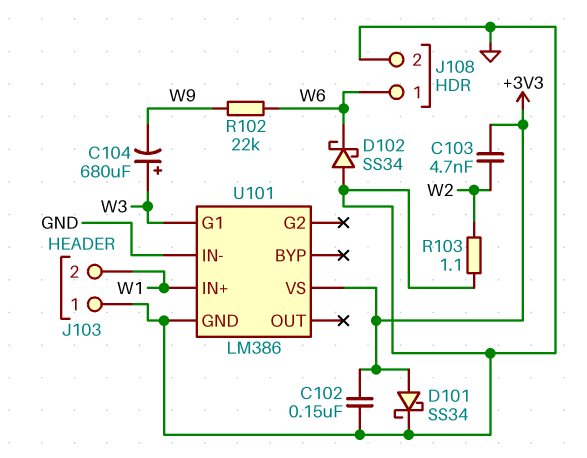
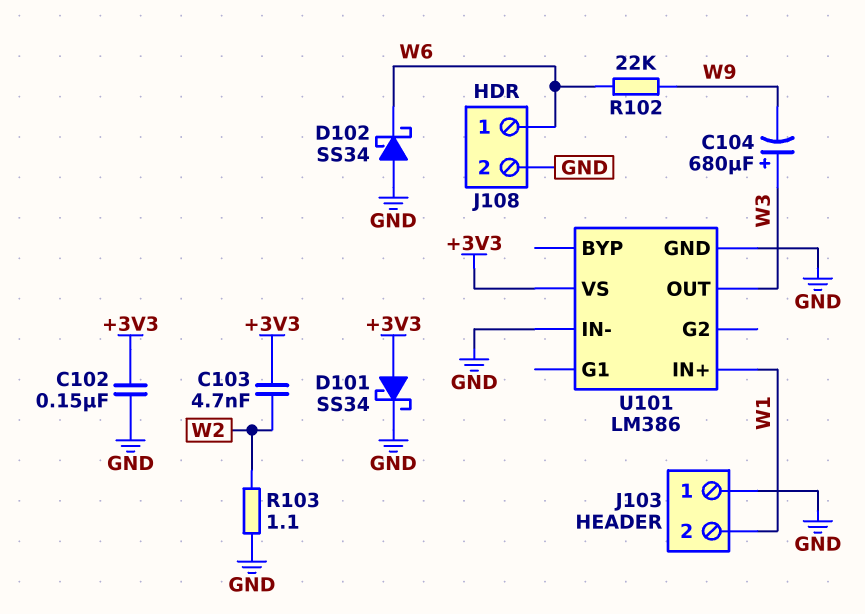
U101 pin G1: W3 -> none
U101 pin OUT: none -> W3

